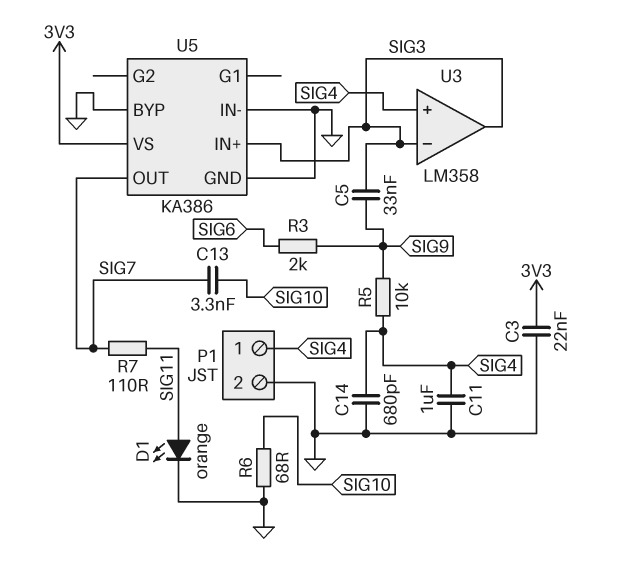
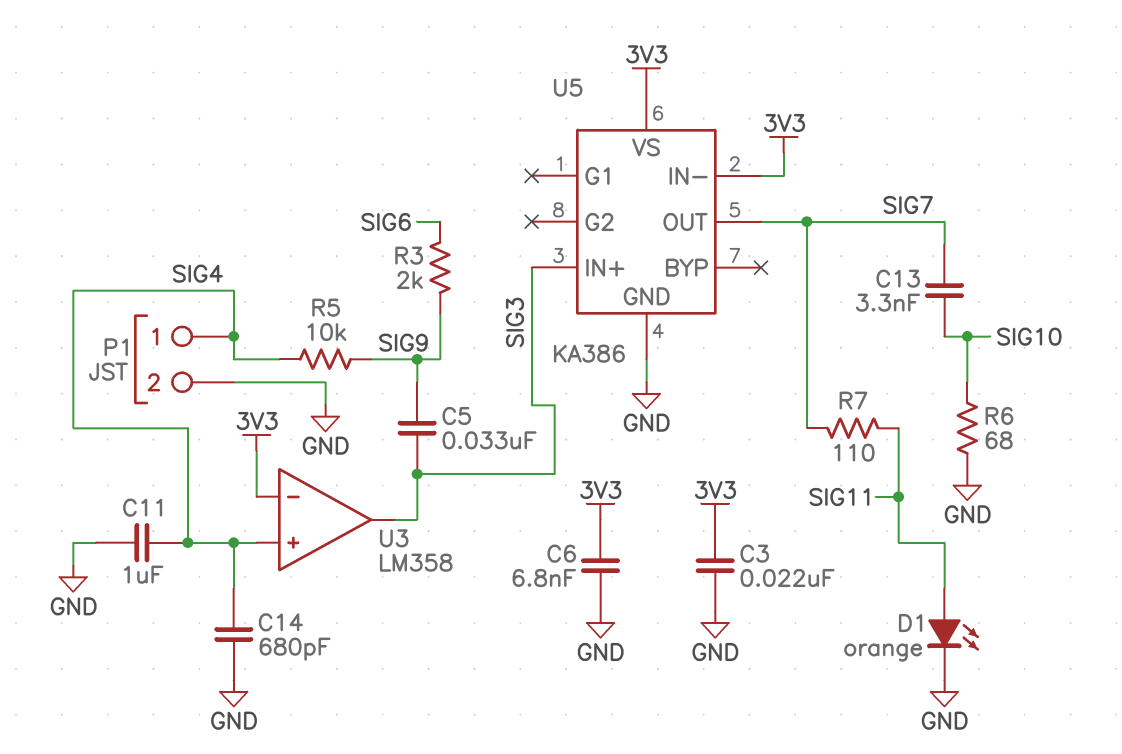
C6: none -> 6.8nF (3V3, GND)
U3 pin in-: SIG3 -> 3V3
U5 pin BYP: GND -> none
U5 pin IN-: GND -> 3V3

